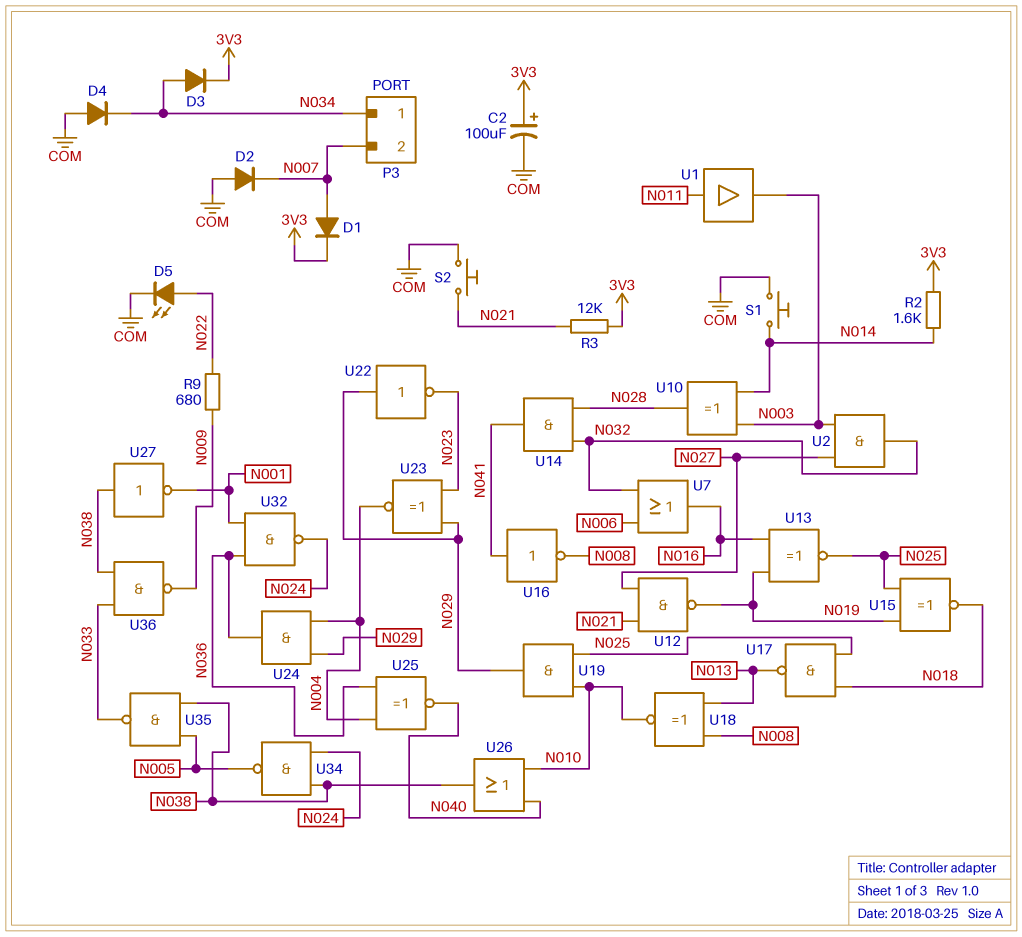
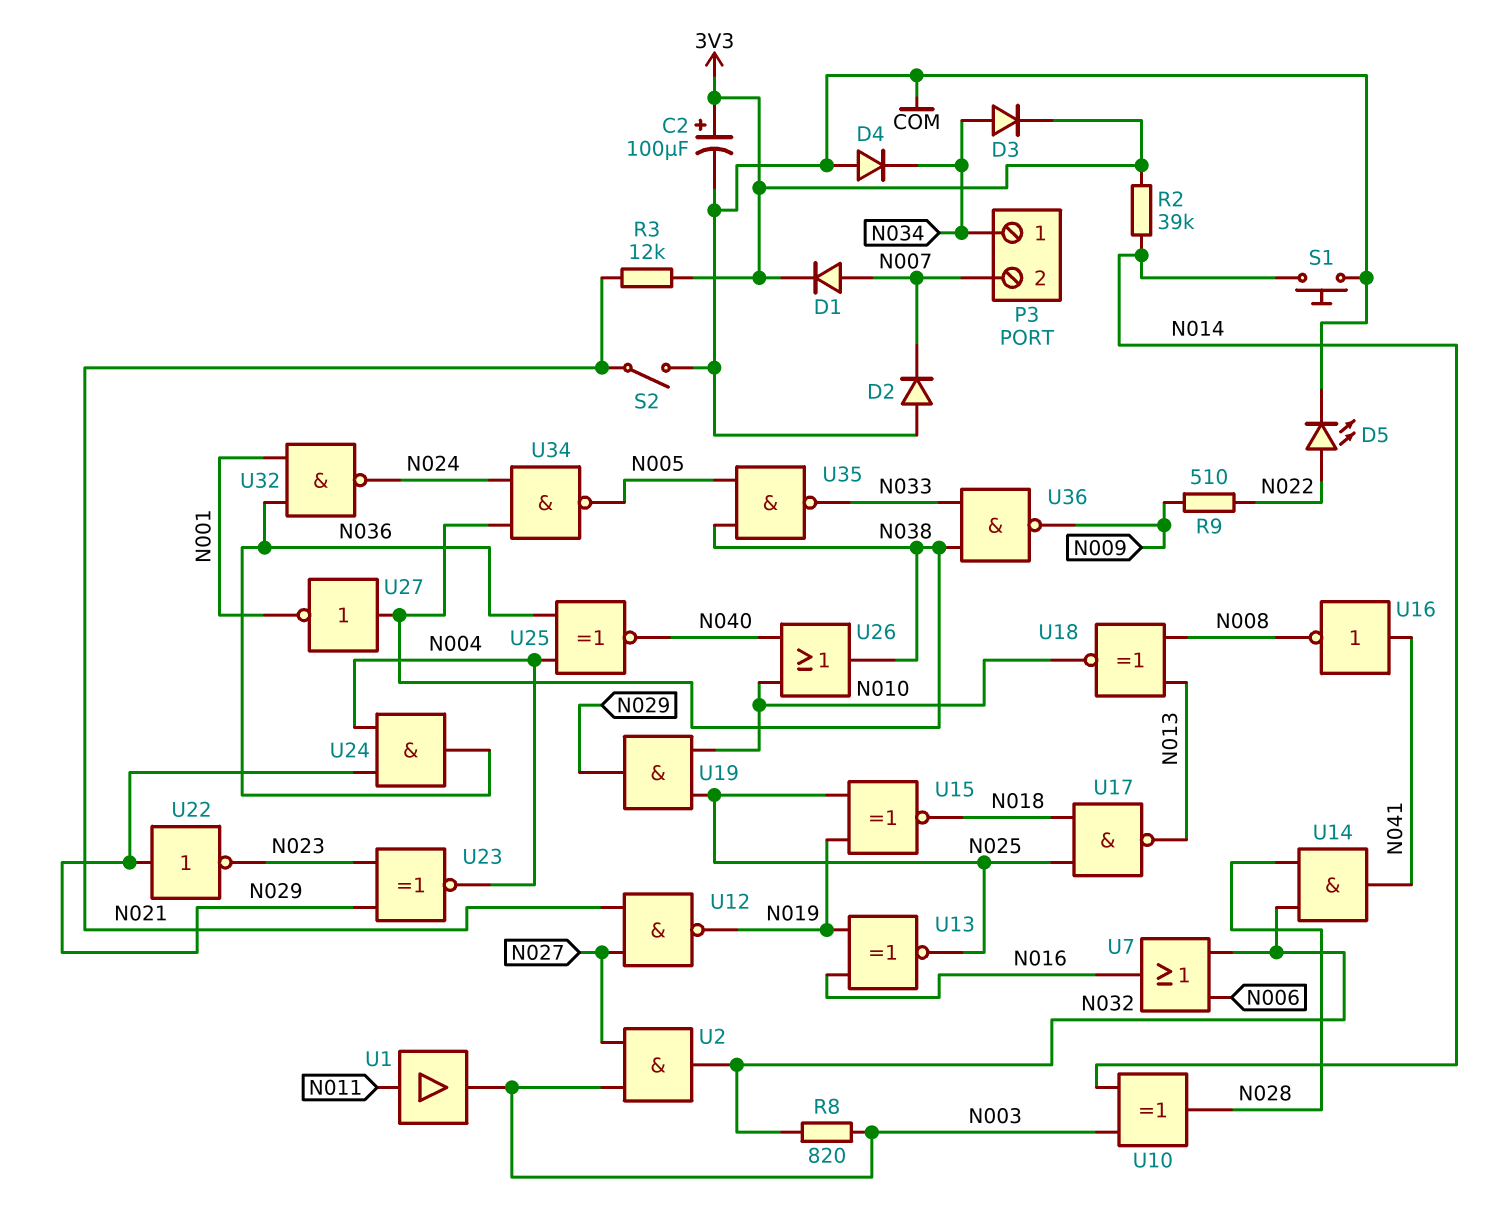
R2: 1.6k (3V3, N014) -> 39k (3V3, N014)
R8: none -> 820 (N003, N032)
R9: 680 (N009, N022) -> 510 (N009, N022)
S2: button (COM, N021) -> switch (COM, N021)

